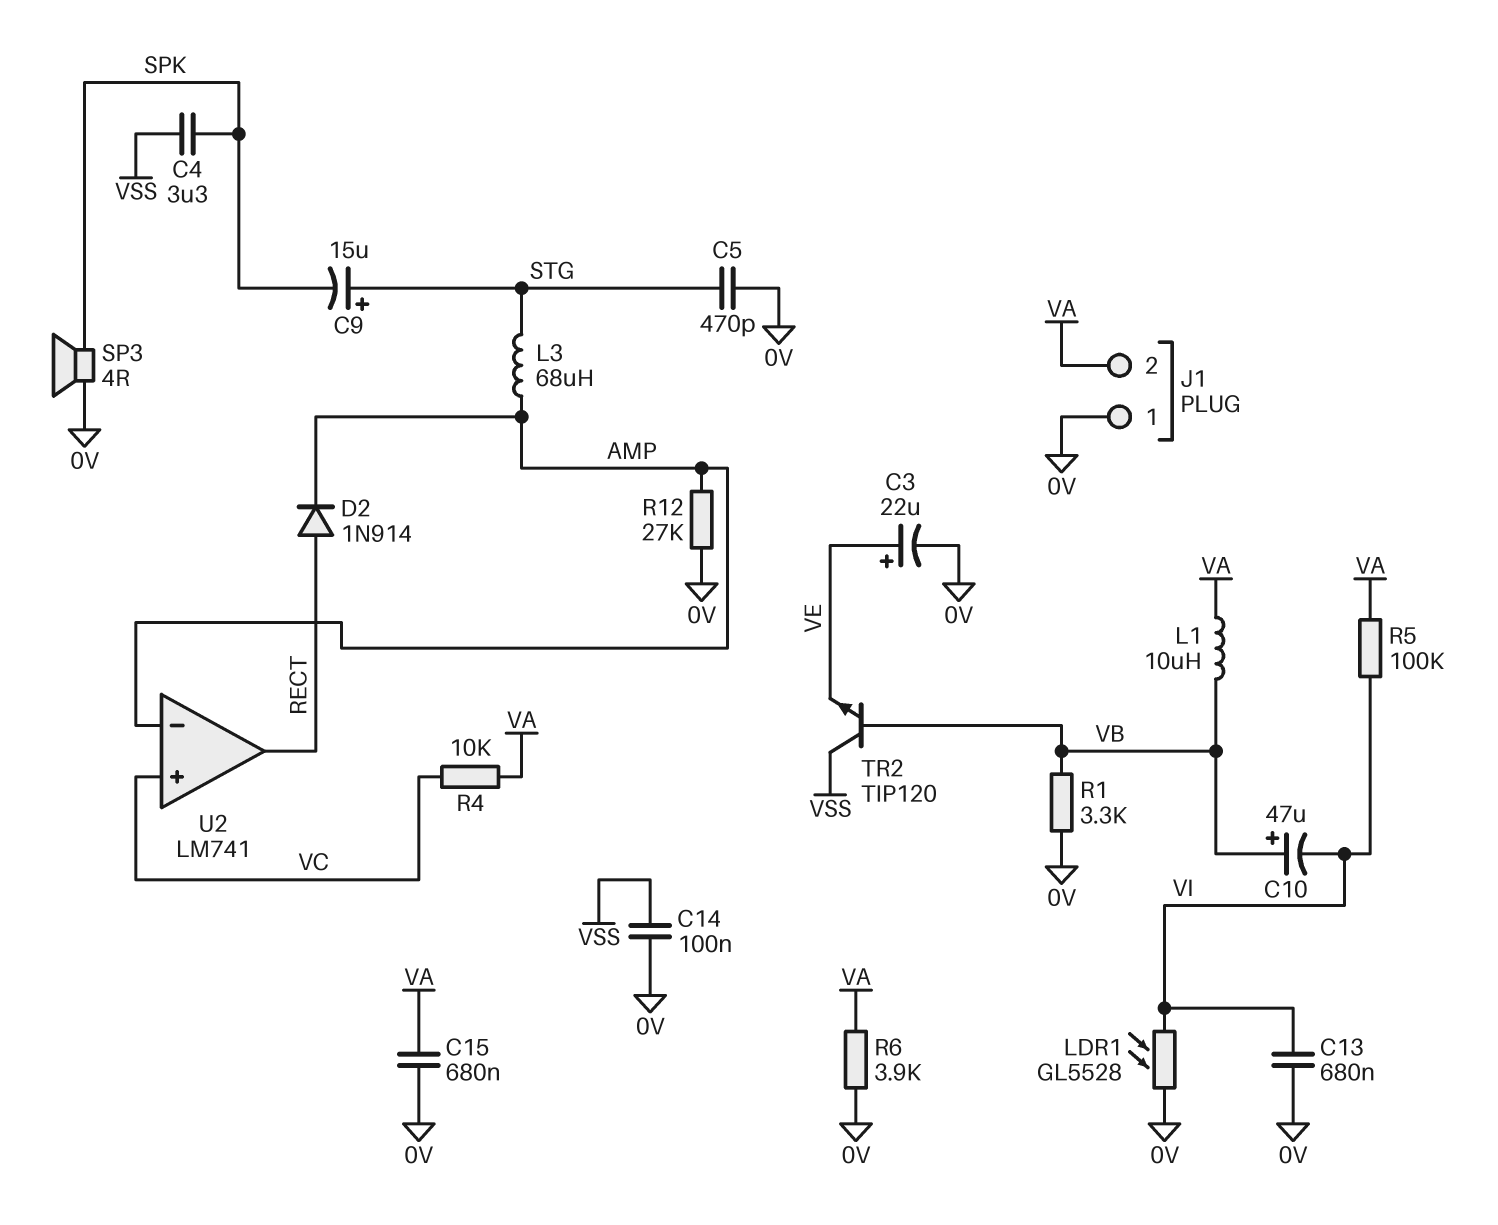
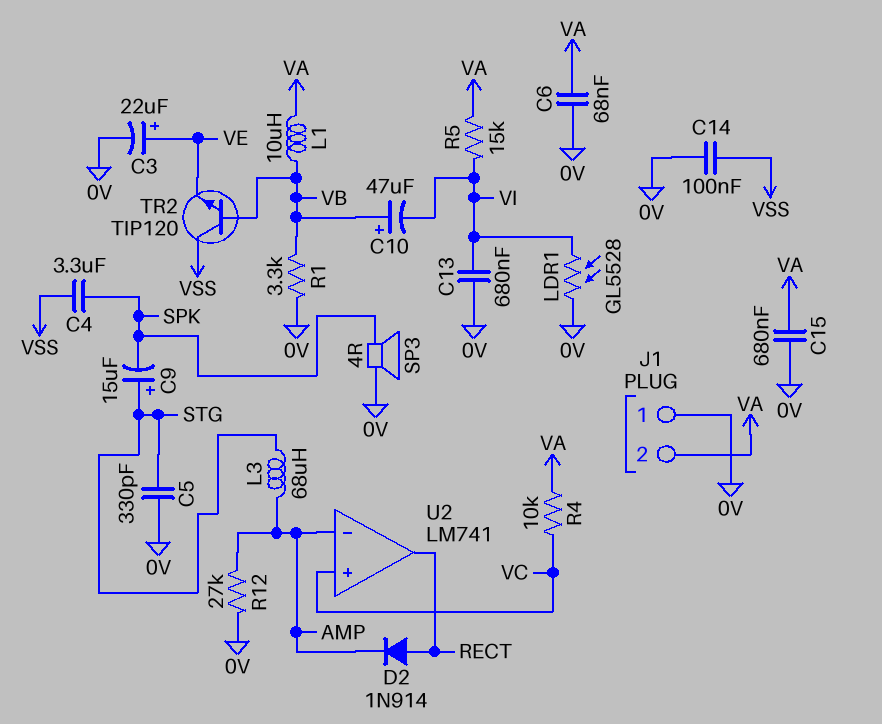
C5: 470pF (0V, STG) -> 330pF (0V, STG)
C6: none -> 68nF (0V, VA)
R5: 100k (VA, VI) -> 15k (VA, VI)
R6: 3.9k (0V, VA) -> none

